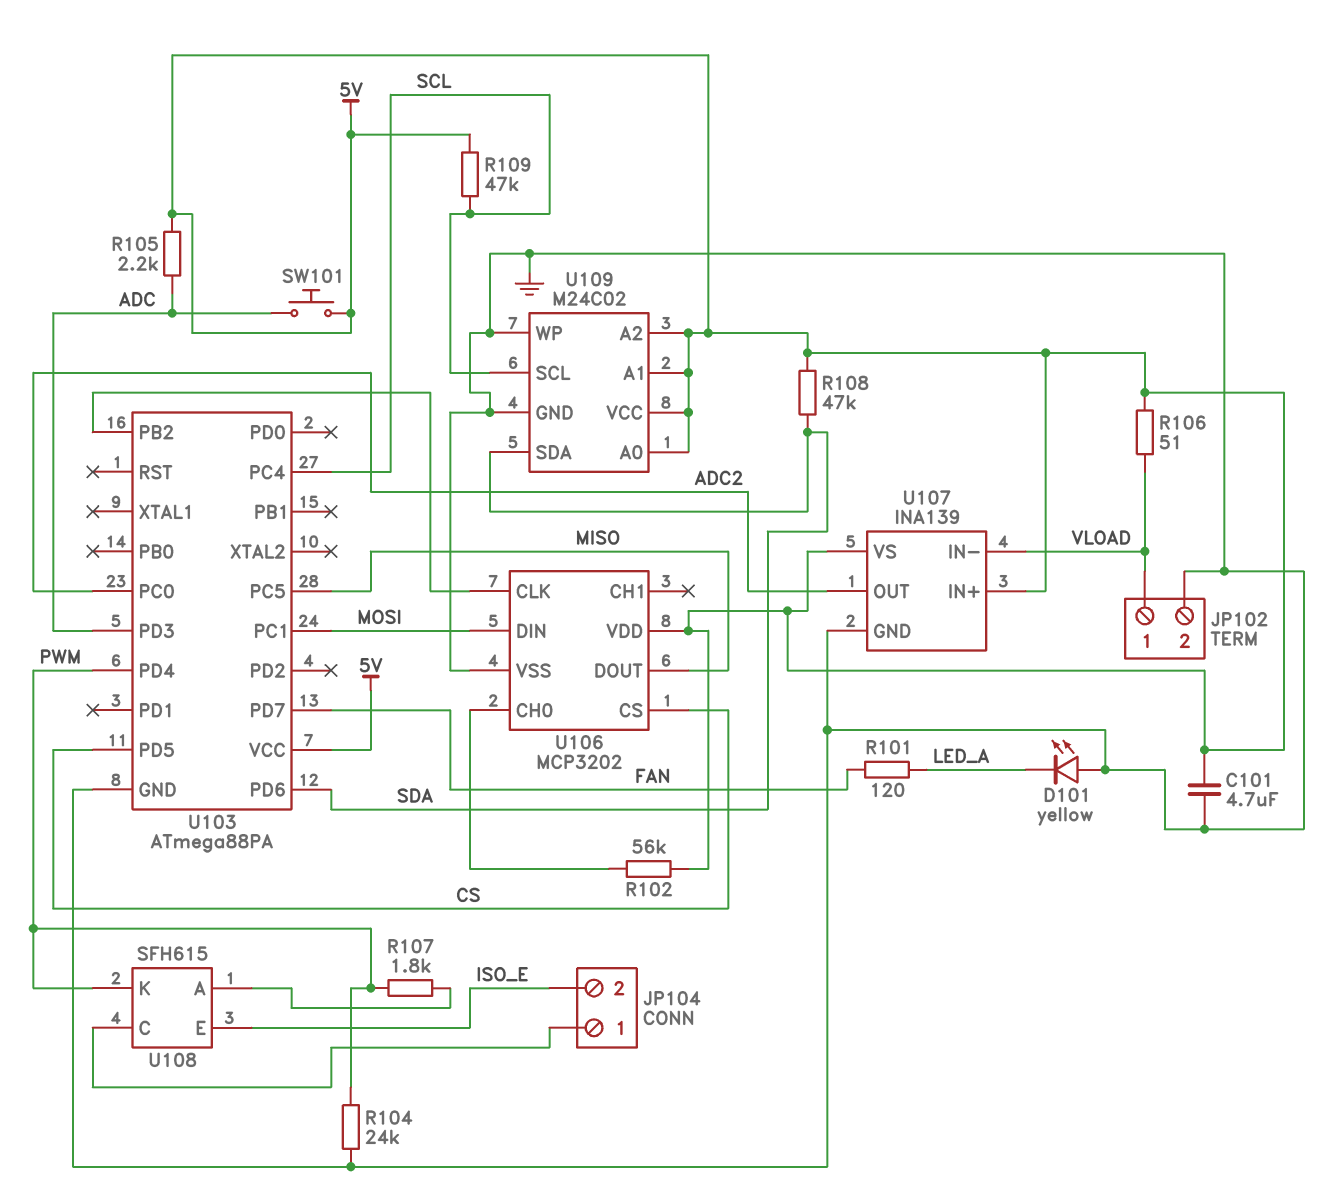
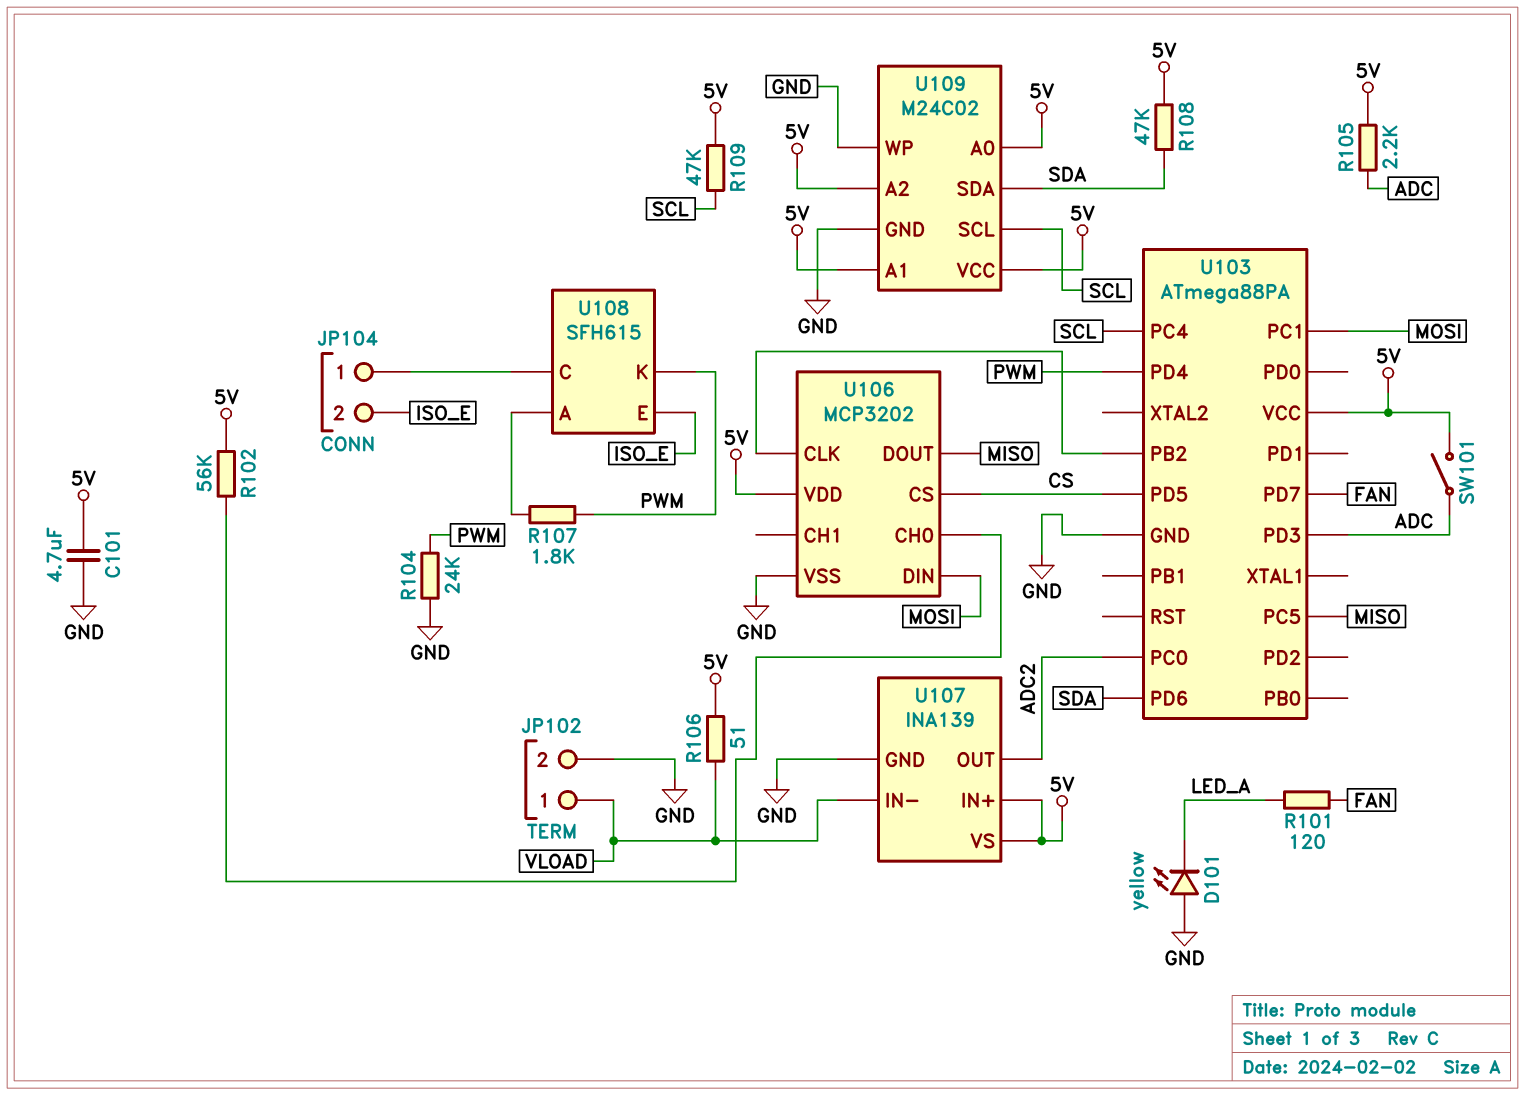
SW101: button (5V, ADC) -> switch (5V, ADC)

